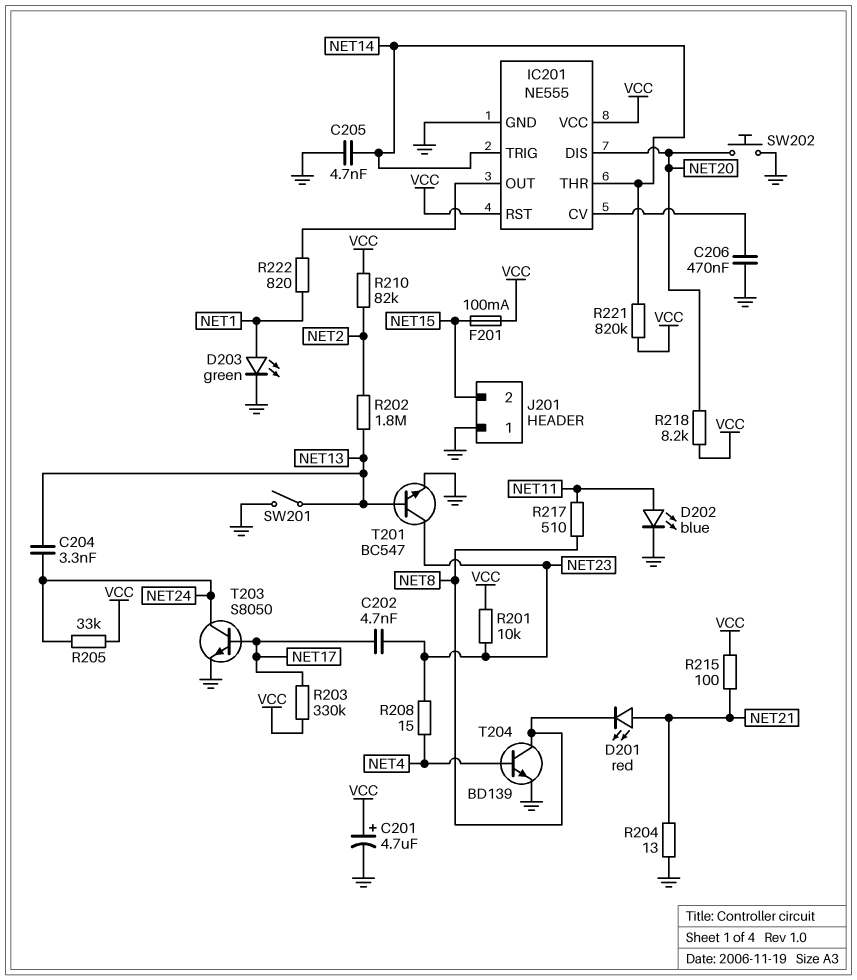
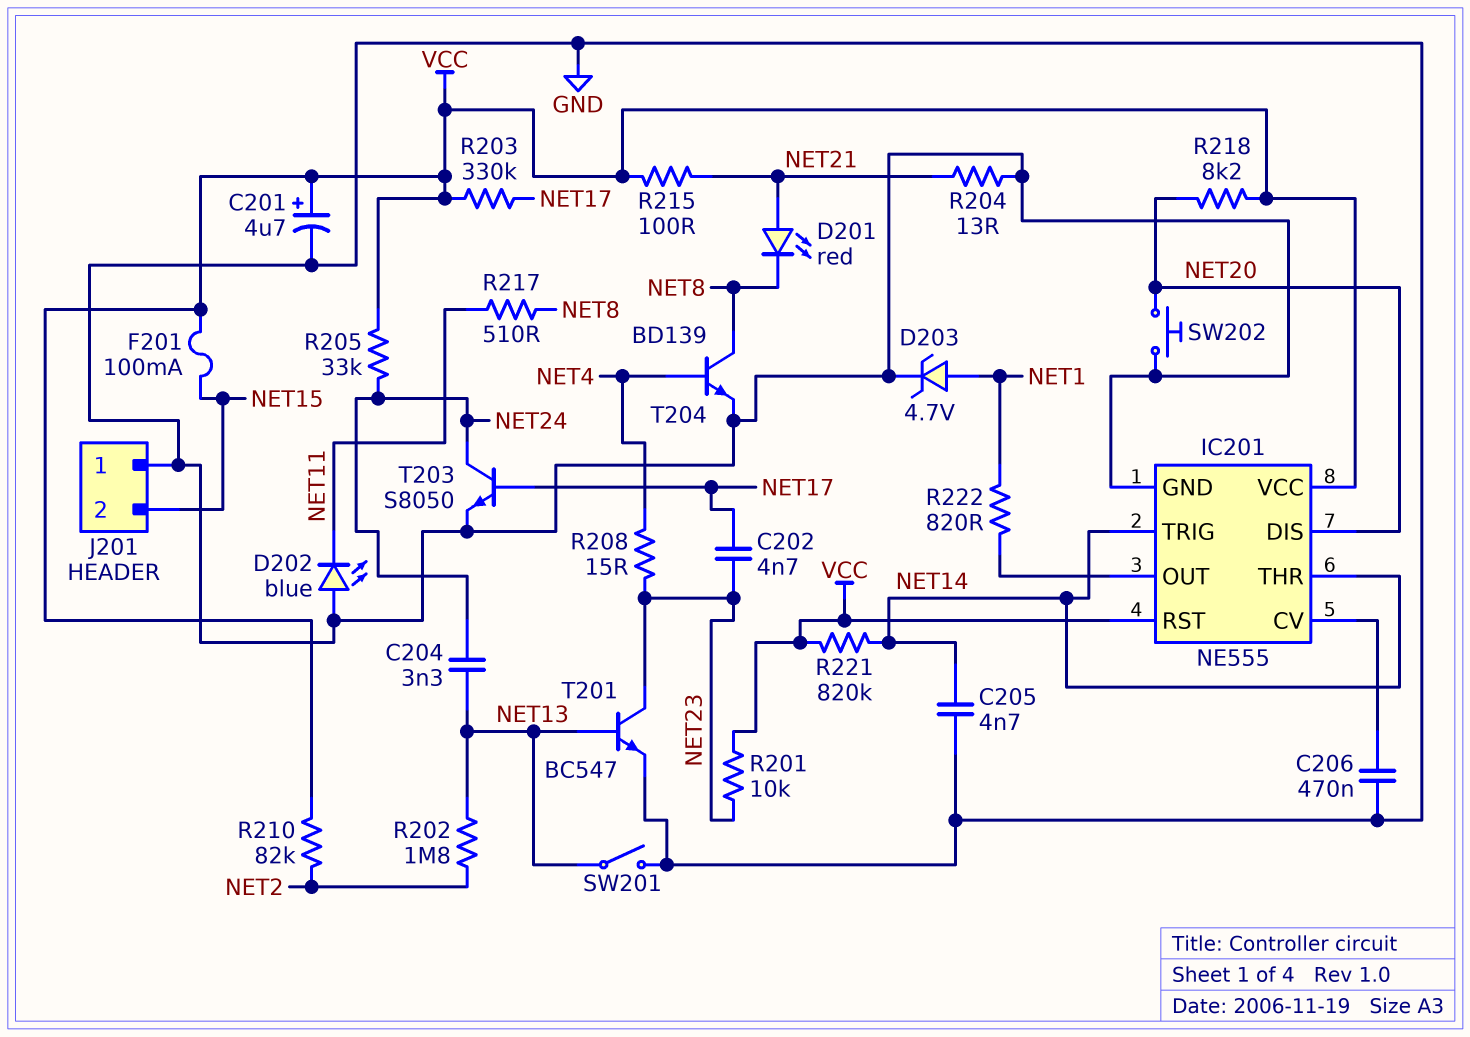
D202: LED blue (A NET11, K GND) -> LED blue (A GND, K NET11)
D203: LED green (A NET1, K GND) -> zener 4.7V (A NET1, K GND)

